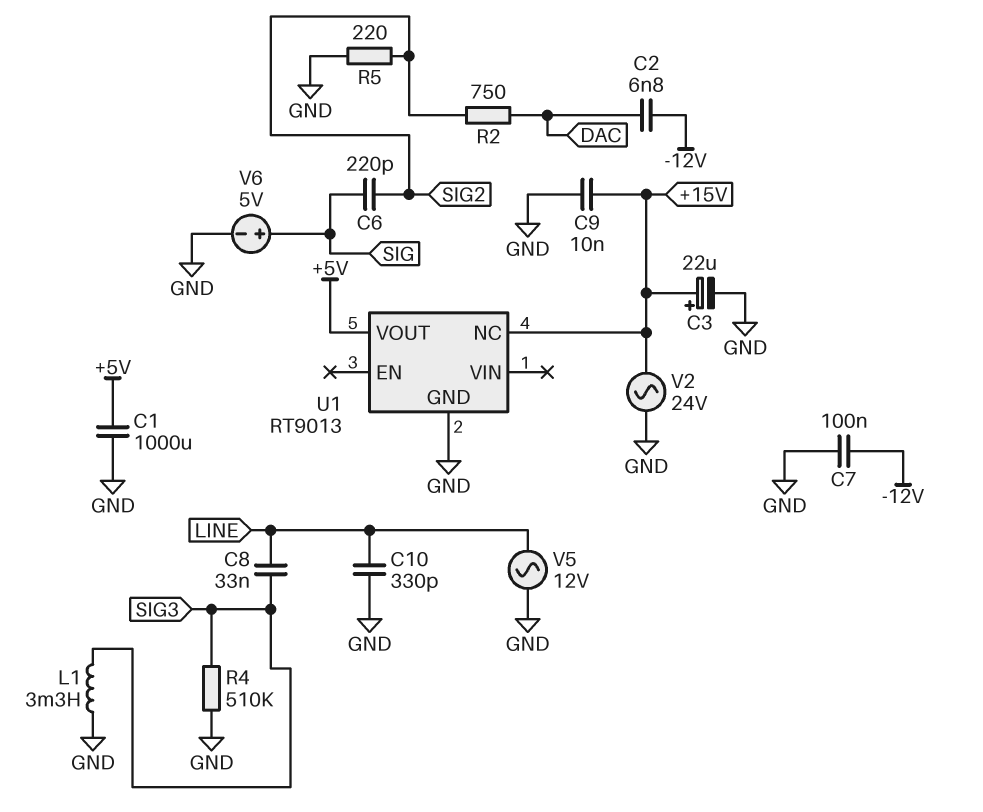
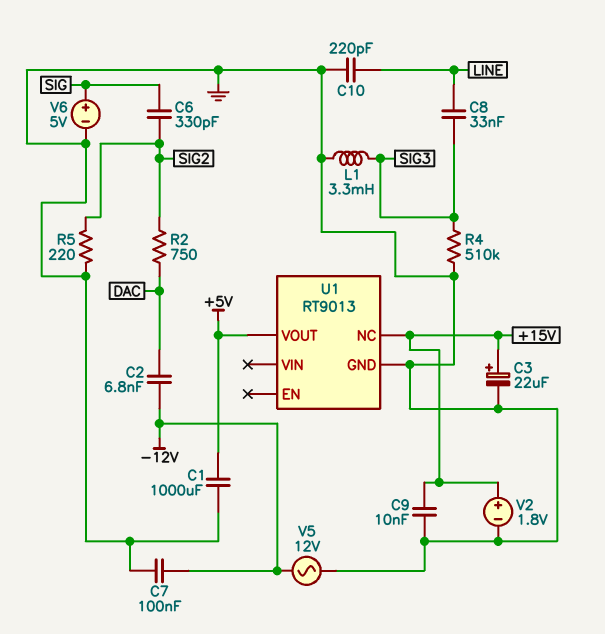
C6: 220pF (SIG, SIG2) -> 330pF (SIG, SIG2)
C10: 330pF (GND, LINE) -> 220pF (GND, LINE)
V2: AC 24V (+15V, GND) -> 1.8V (plus +15V, minus GND)
V5: AC 12V (GND, LINE) -> AC 12V (-12V, GND)

